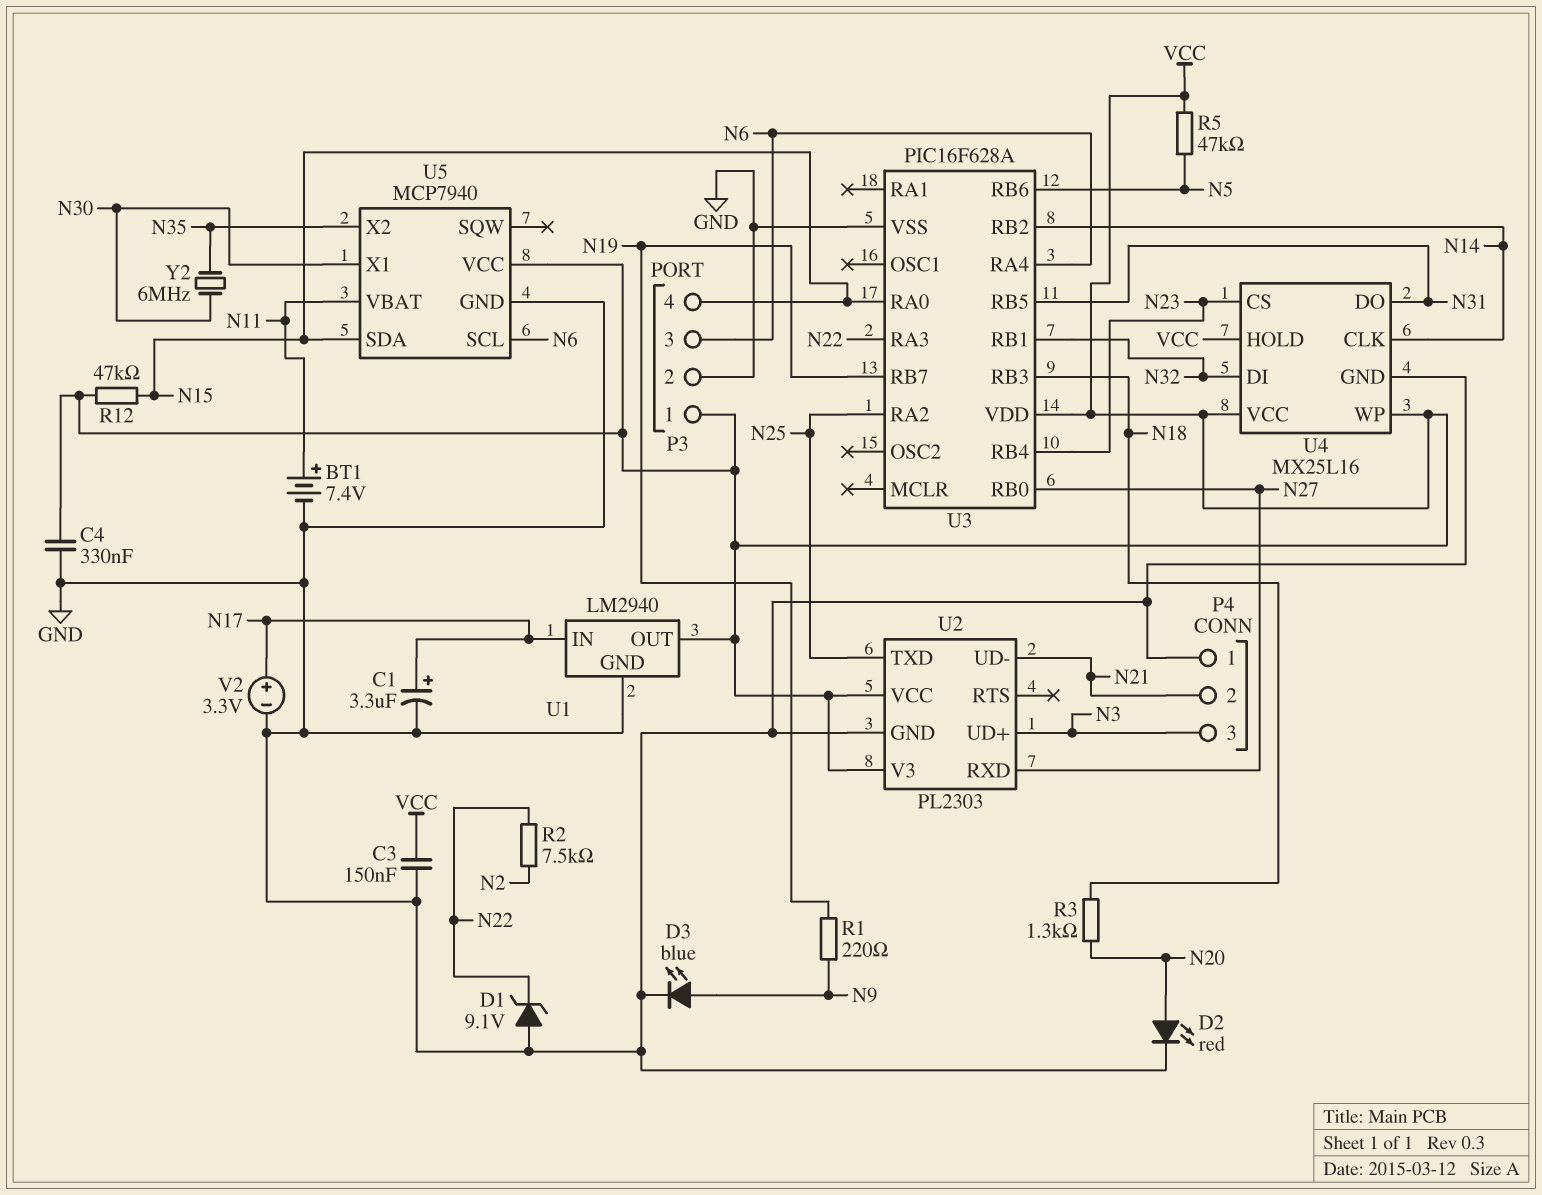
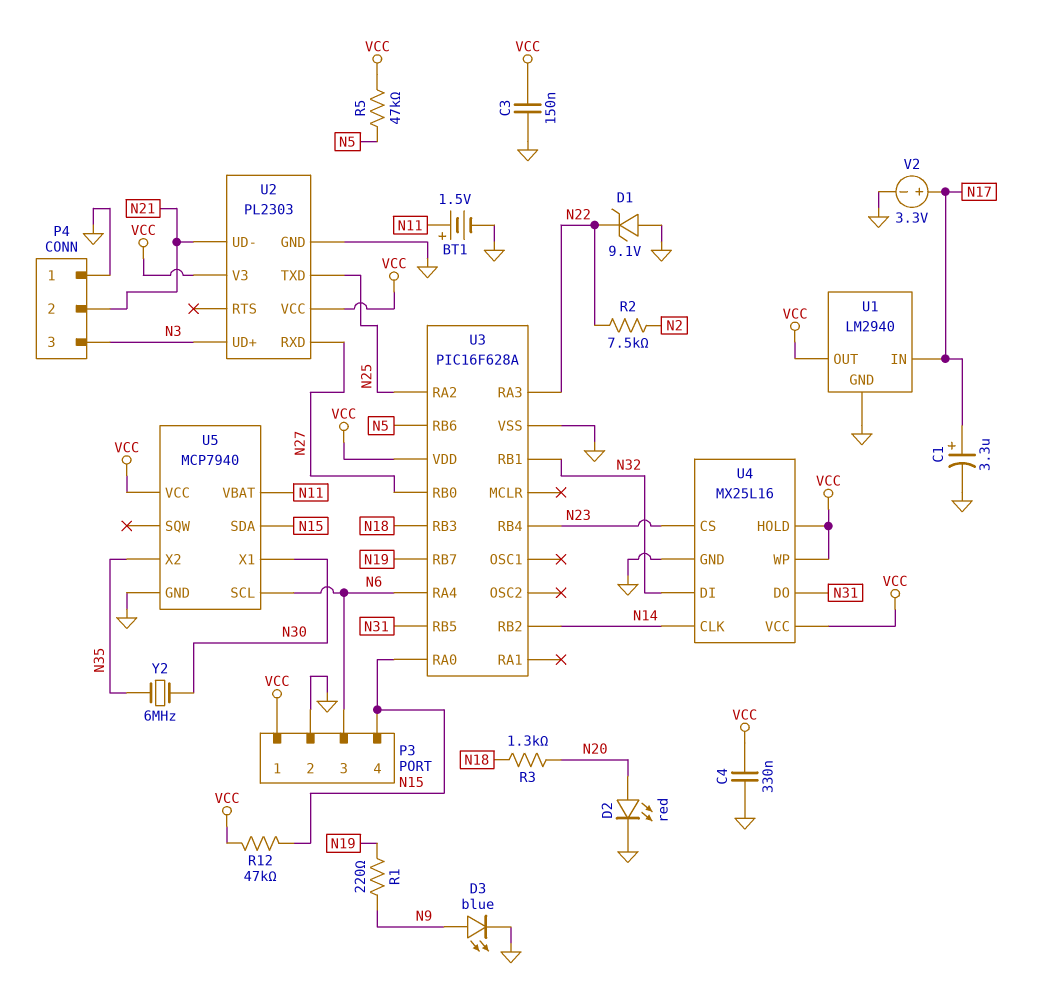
BT1: 7.4V (plus N11, minus GND) -> 1.5V (plus N11, minus GND)

